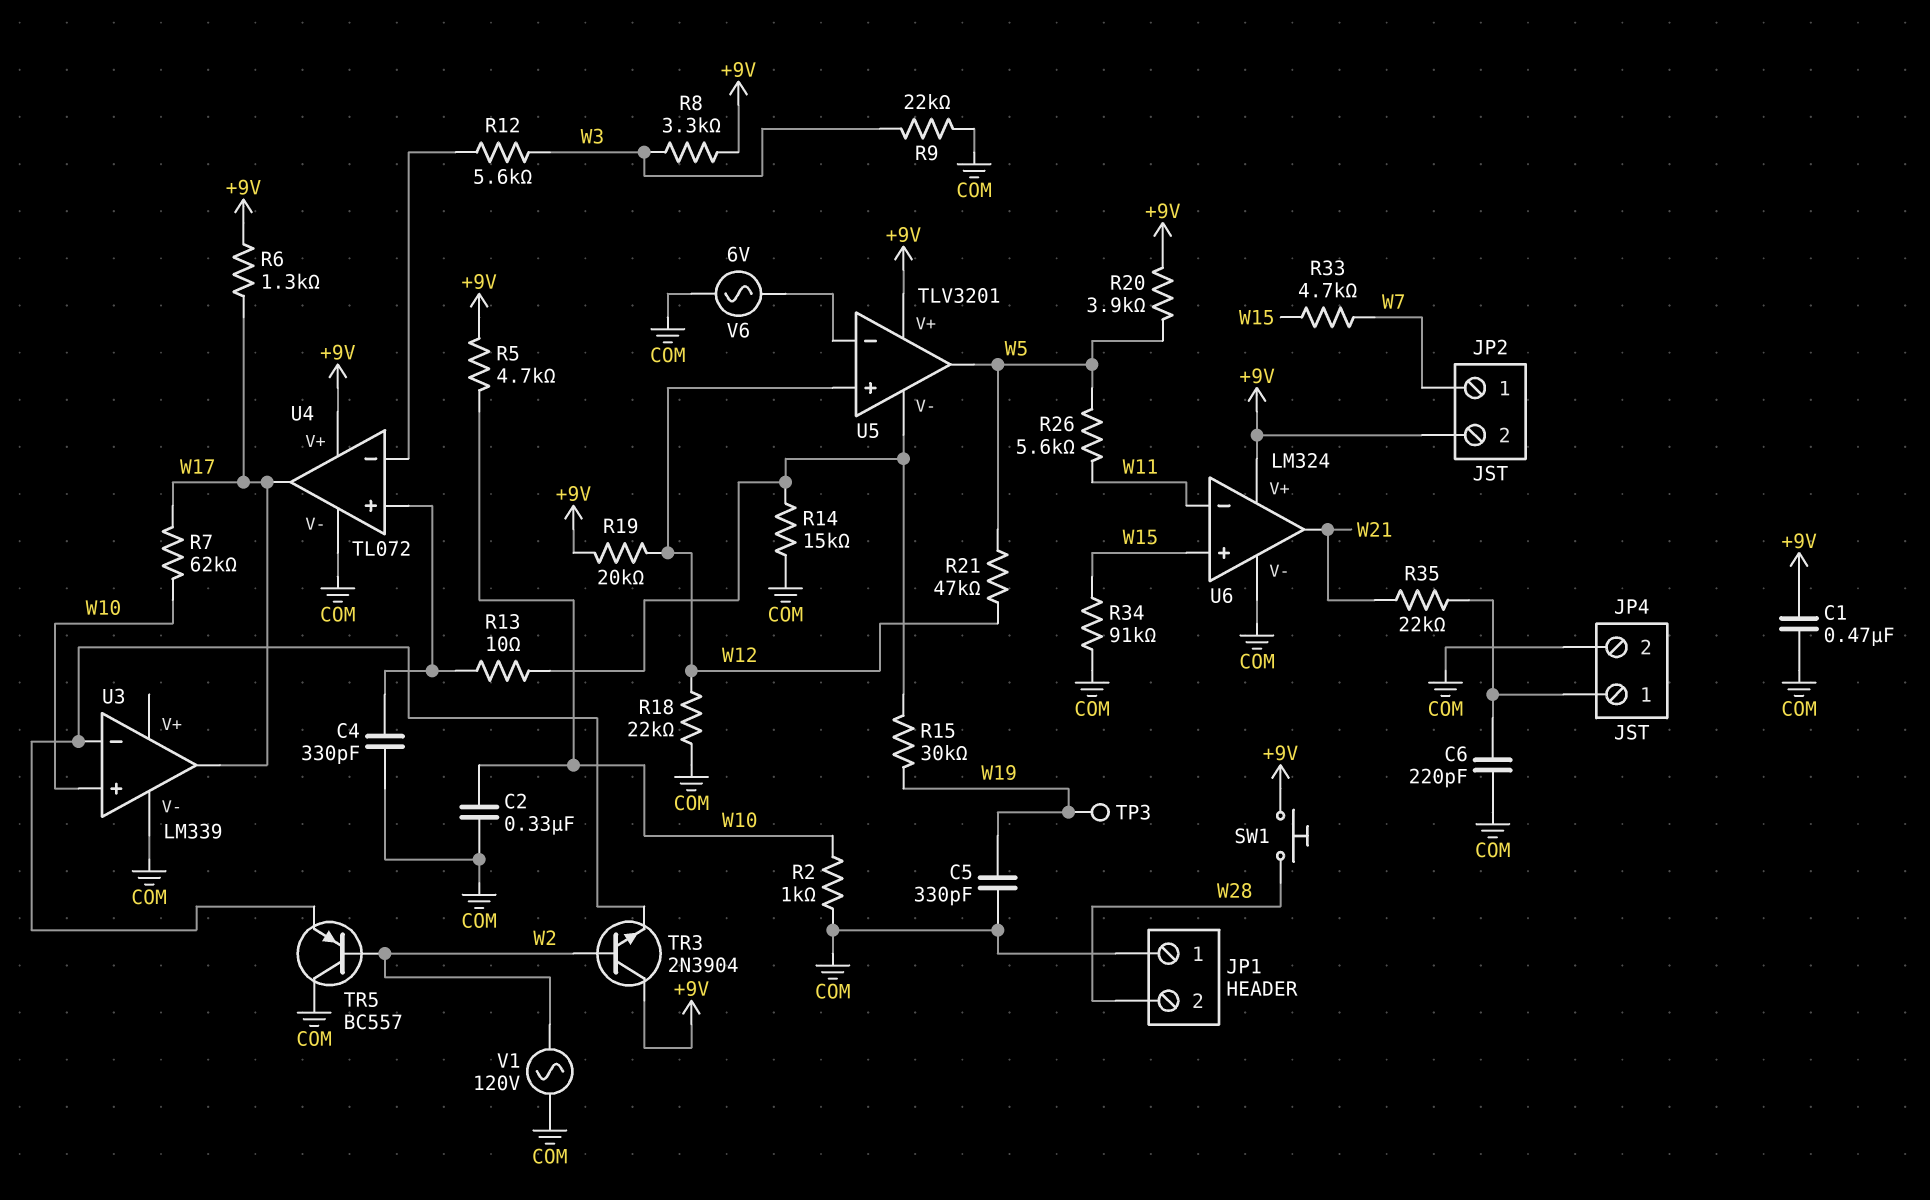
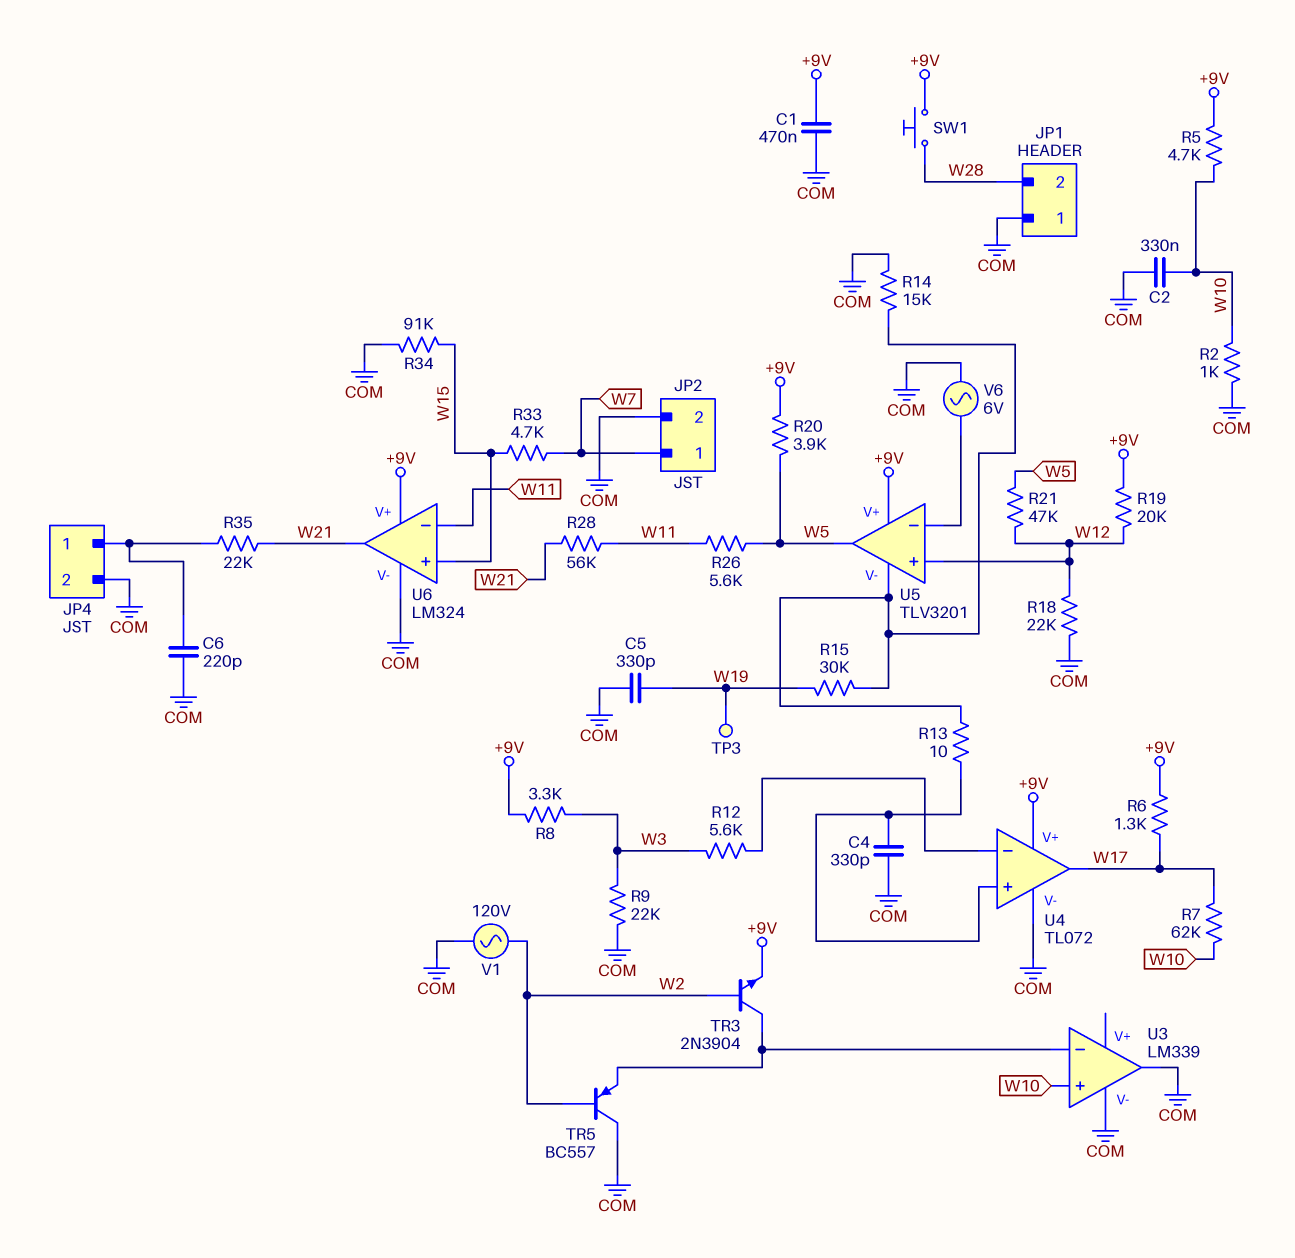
JP2 pin 2: +9V -> COM
R28: none -> 56k (W11, W21)
TR3: NPN 2N3904 (B W2, C +9V, E U3/in-) -> NPN 2N3904 (B W2, C U3/in-, E +9V)
U3 pin out: W17 -> COM

